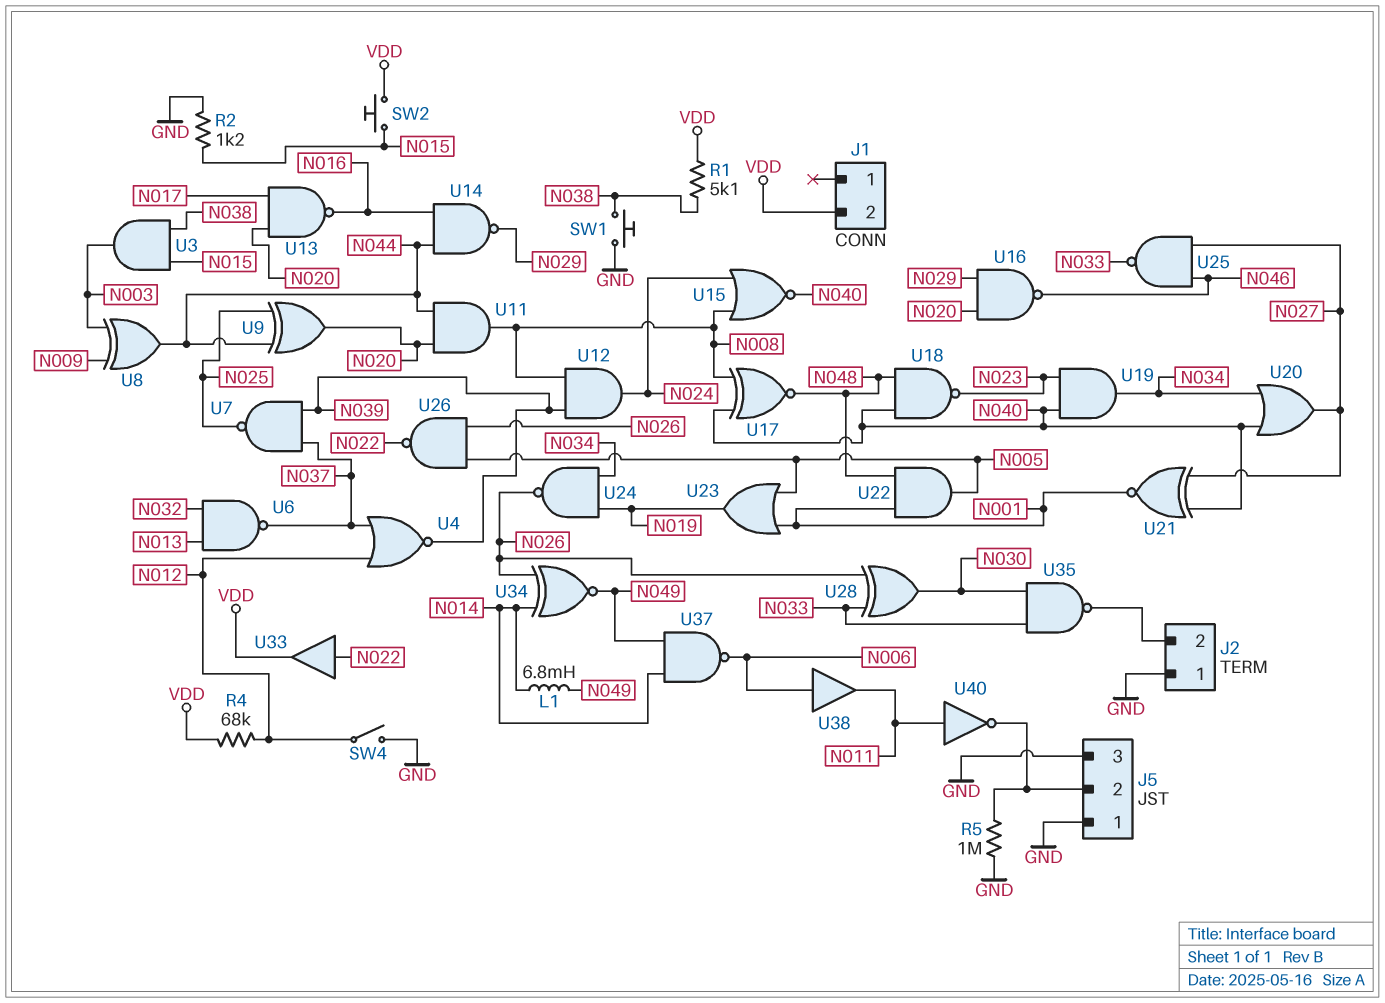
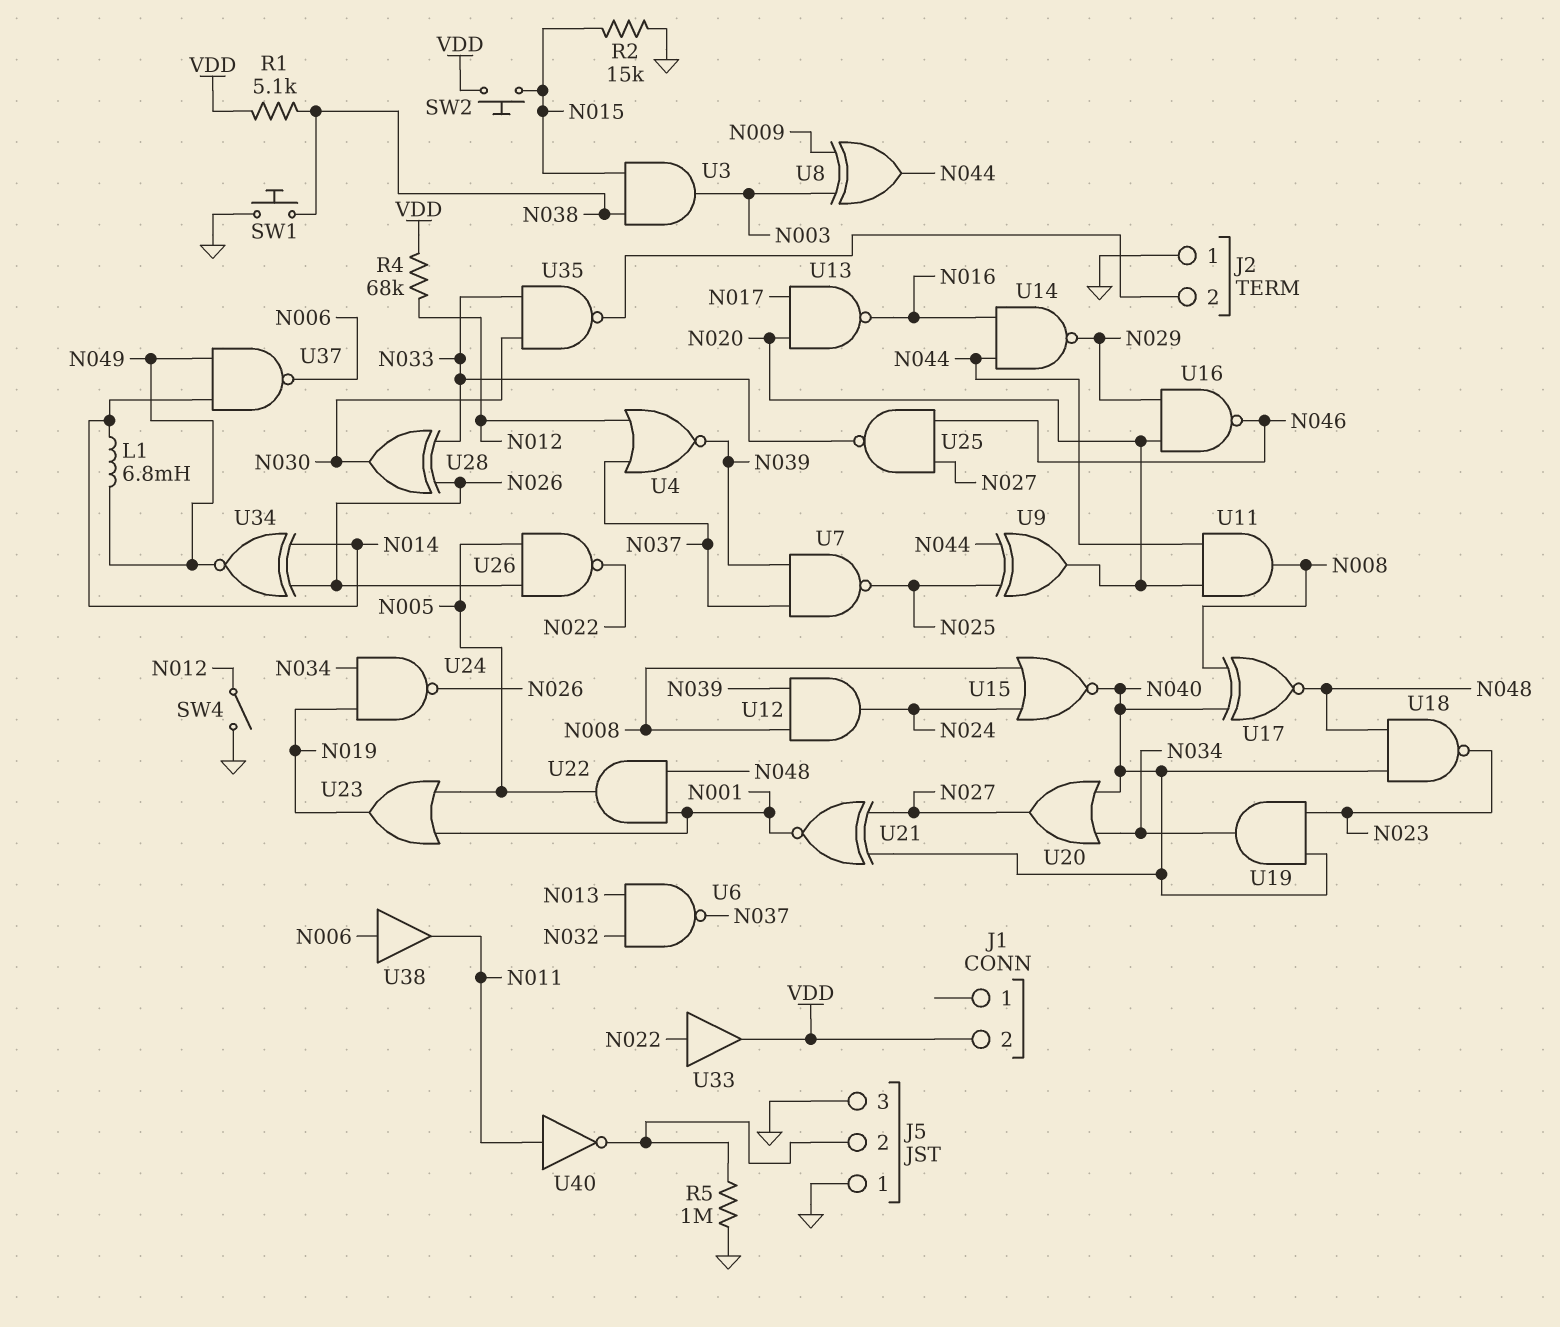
R2: 1.2k (GND, N015) -> 15k (GND, N015)

